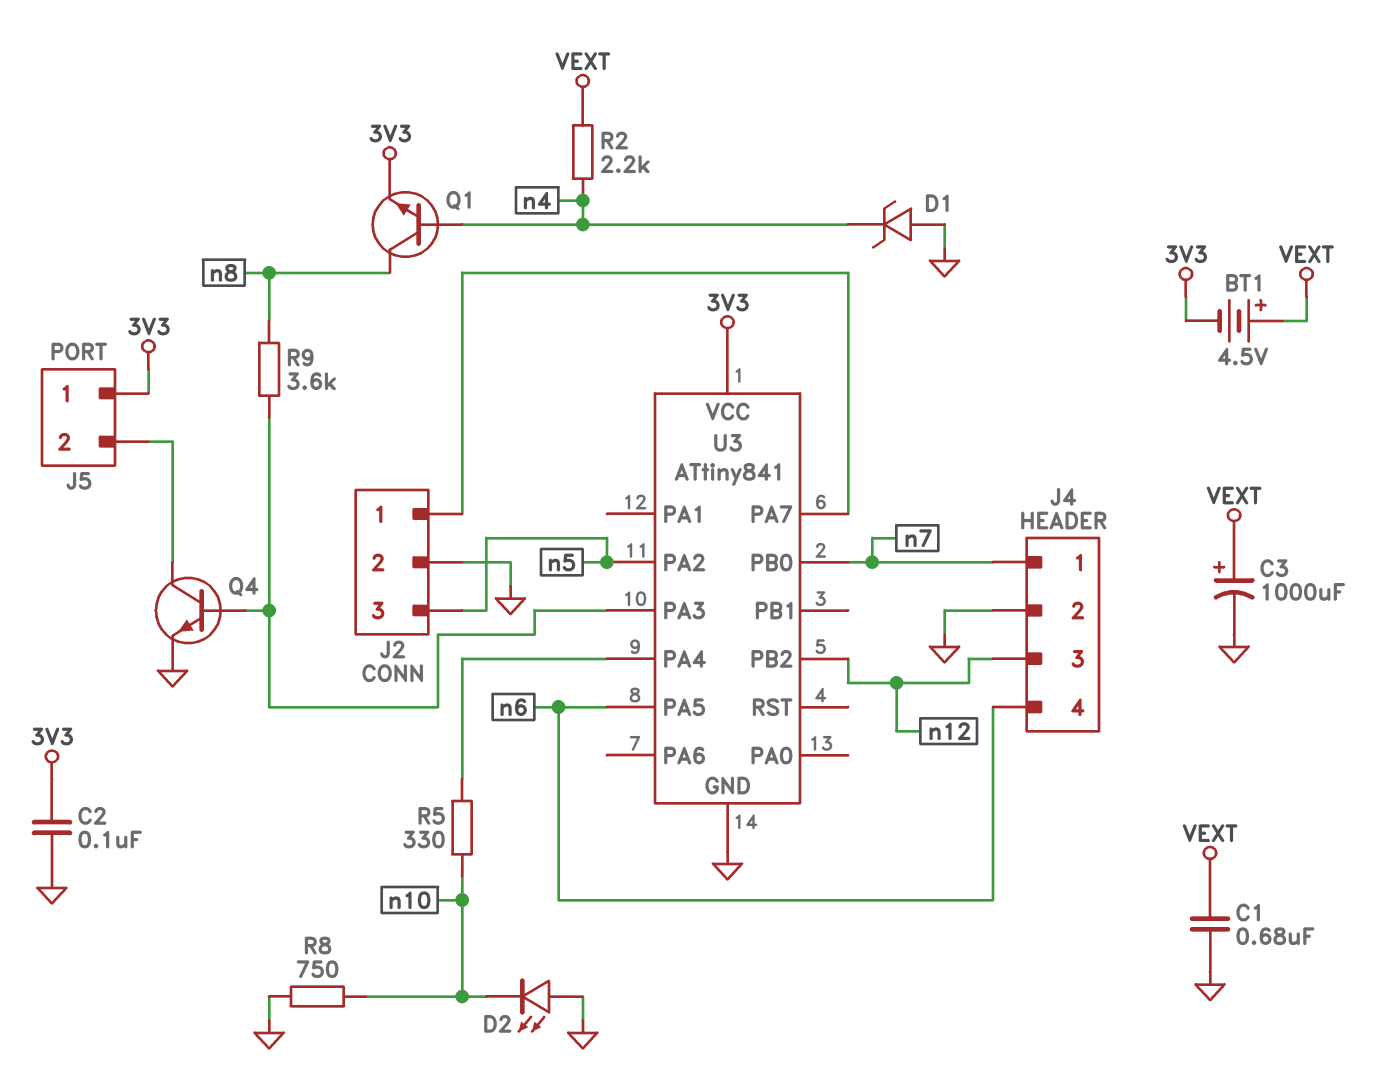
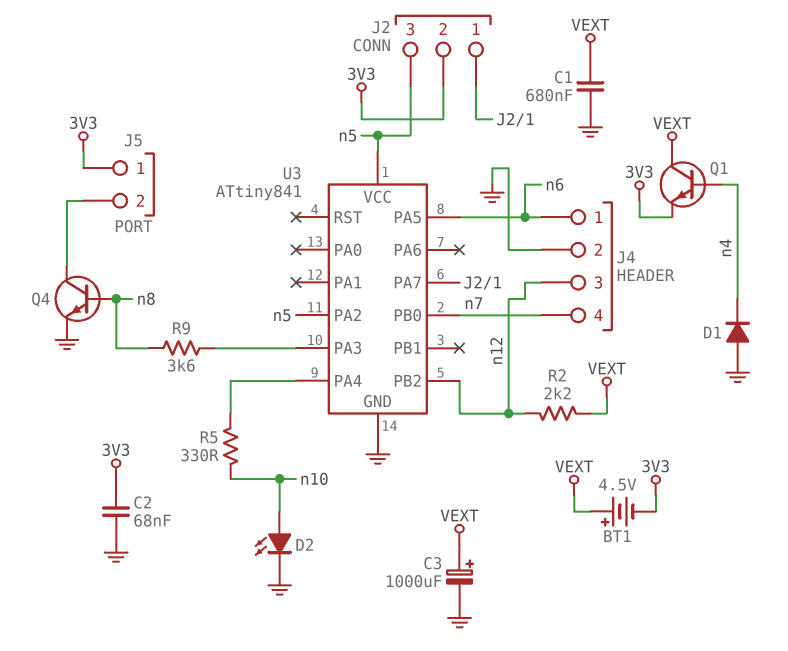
C2: 100nF (3V3, GND) -> 68nF (3V3, GND)
D1: zener (A GND, K n4) -> diode (A GND, K n4)
D2: LED (A GND, K n10) -> LED (A n10, K GND)
J2 pin 2: GND -> 3V3
J4 pin 1: n7 -> n6
J4 pin 4: n6 -> n7
Q1: NPN (B n4, C n8, E 3V3) -> NPN (B n4, C VEXT, E 3V3)
Q4: NPN (B U3/PA3, C J5/2, E GND) -> NPN (B n8, C J5/2, E GND)
R2: 2.2k (VEXT, n4) -> 2.2k (VEXT, n12)
R8: 750 (GND, n10) -> none
U3 pin VCC: 3V3 -> n5

